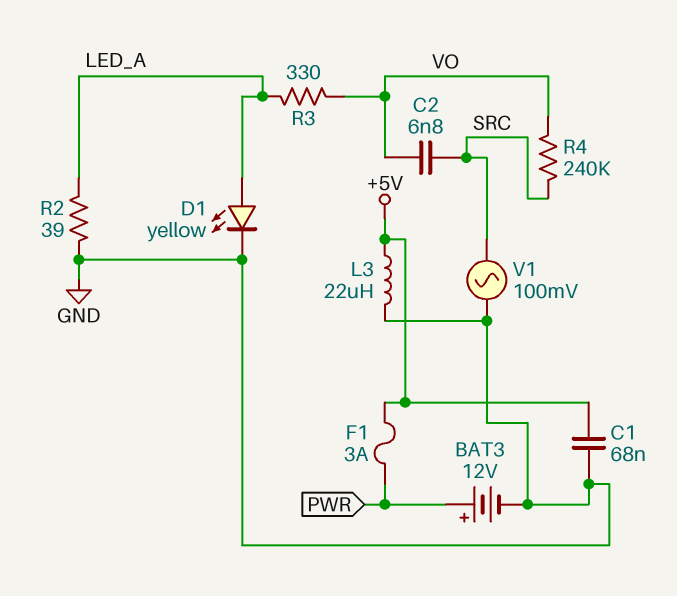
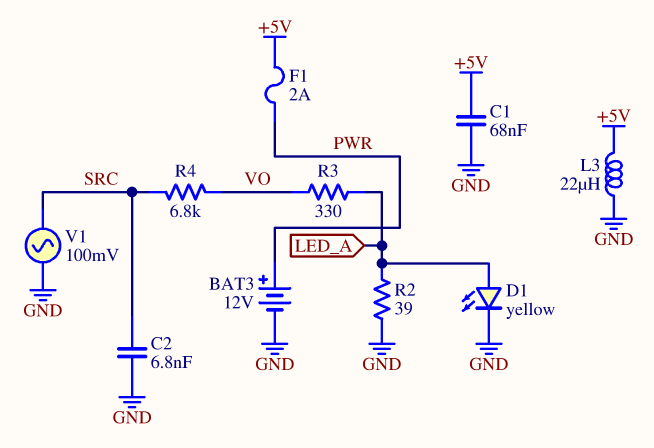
C2: 6.8nF (SRC, VO) -> 6.8nF (GND, SRC)
F1: 3A (+5V, PWR) -> 2A (+5V, PWR)
R4: 240k (SRC, VO) -> 6.8k (SRC, VO)

